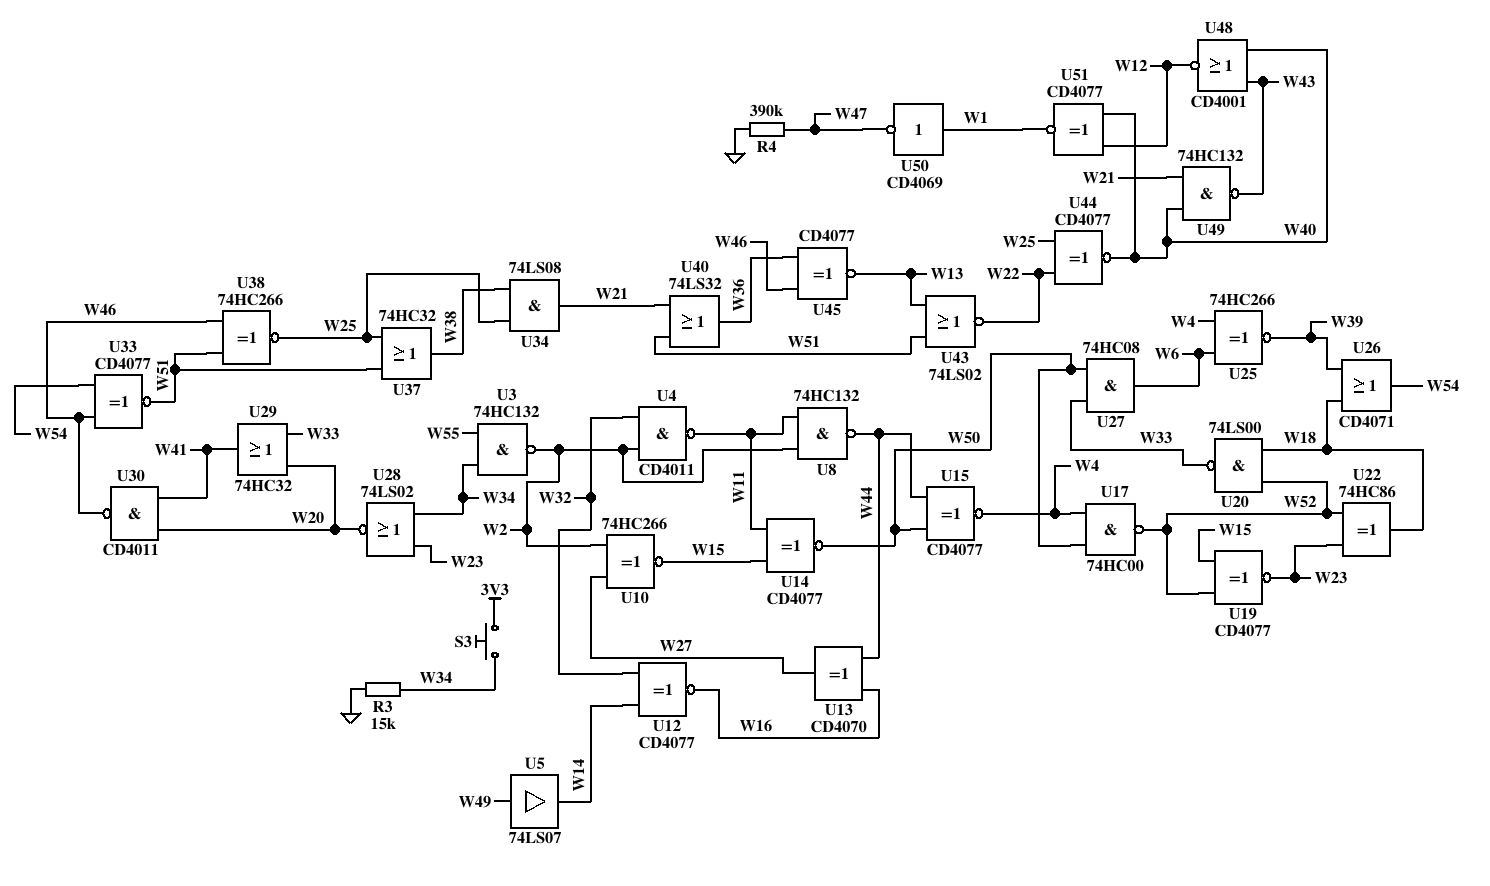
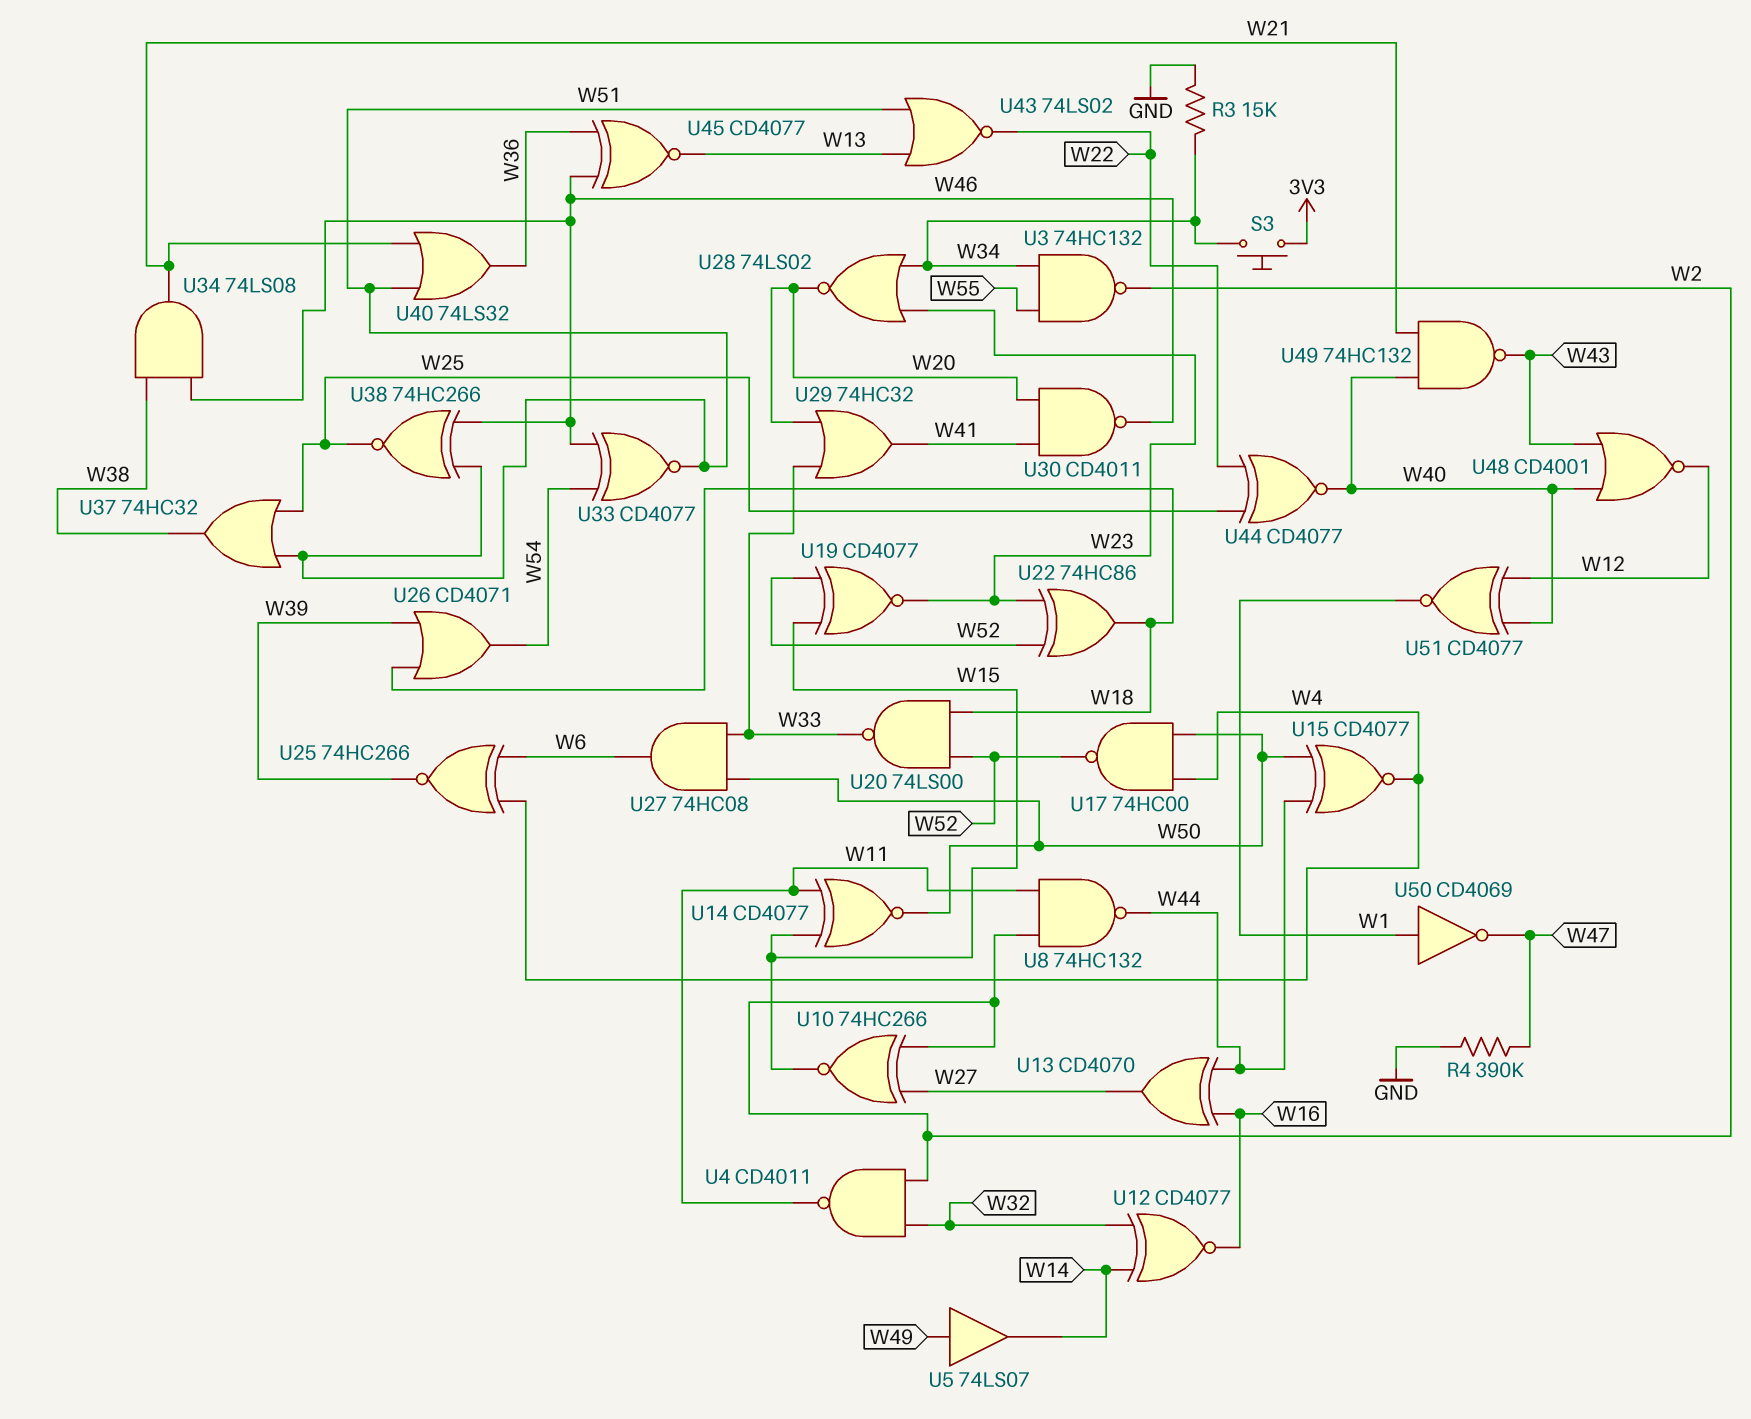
U34: AND 74LS08 (in W25, in W38, out W21) -> AND 74LS08 (in W38, in W46, out W21)

